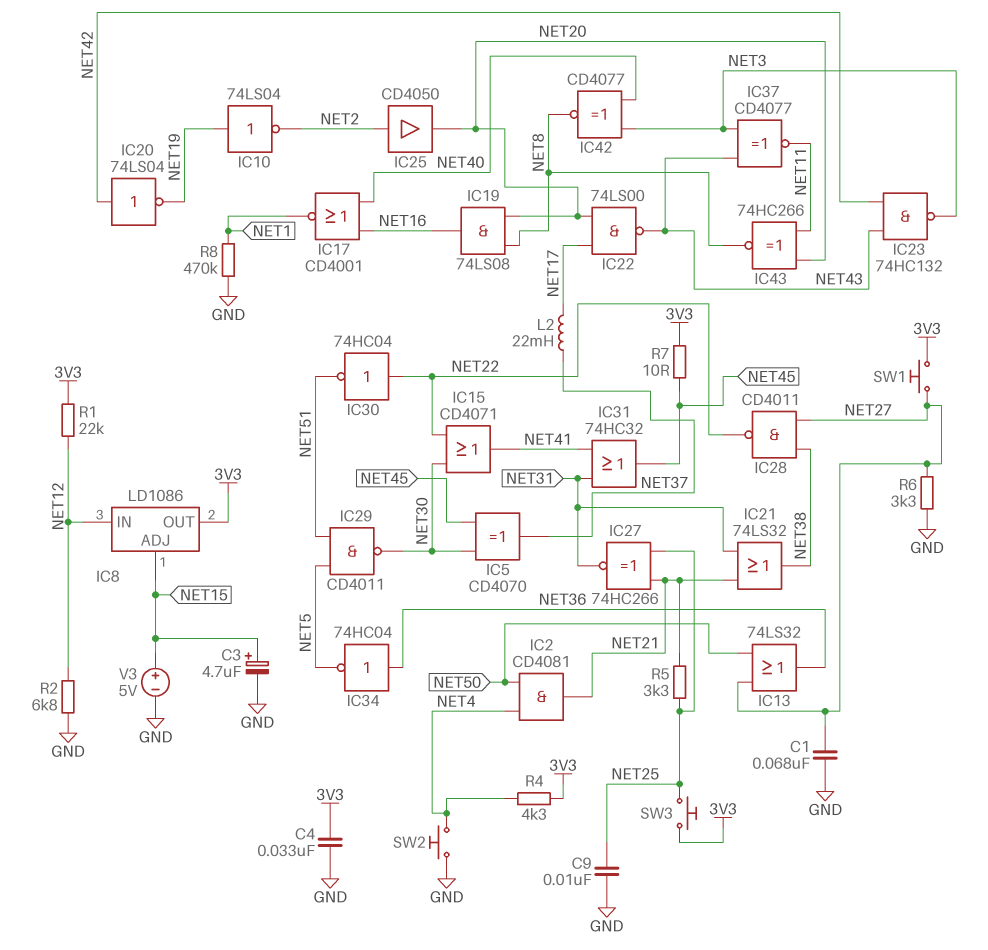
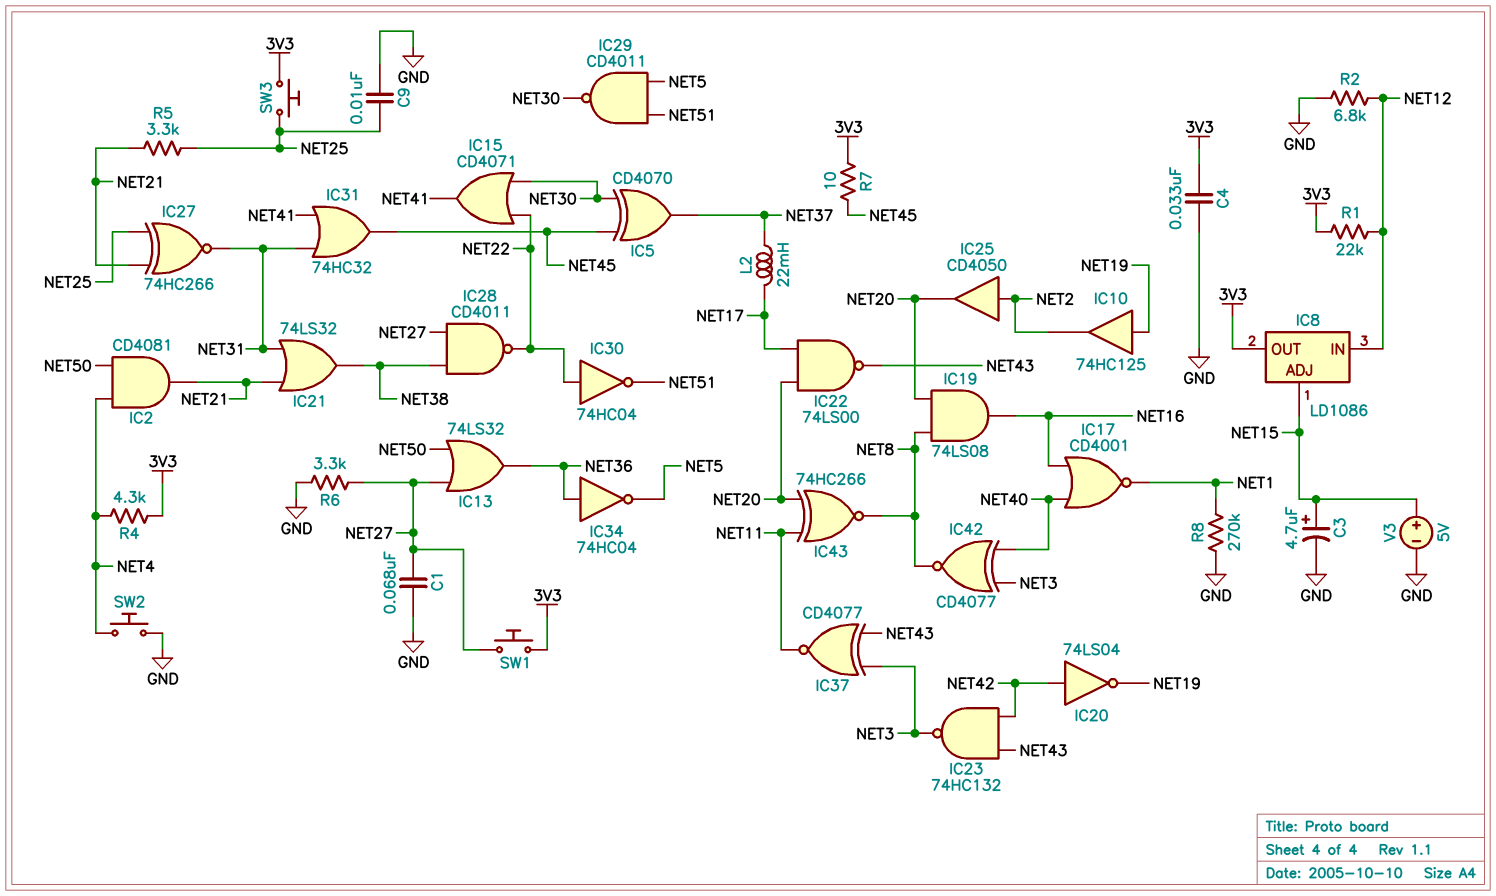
IC10: NOT 74LS04 (in NET19, out NET2) -> buffer 74HC125 (in NET19, out NET2)
R8: 470k (GND, NET1) -> 270k (GND, NET1)

